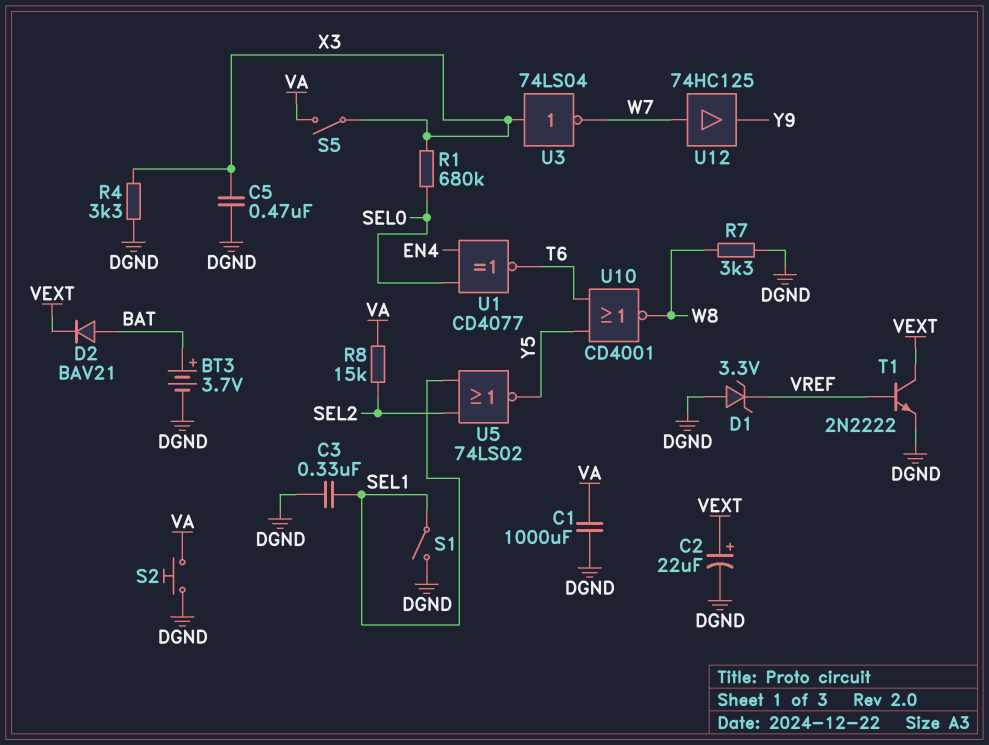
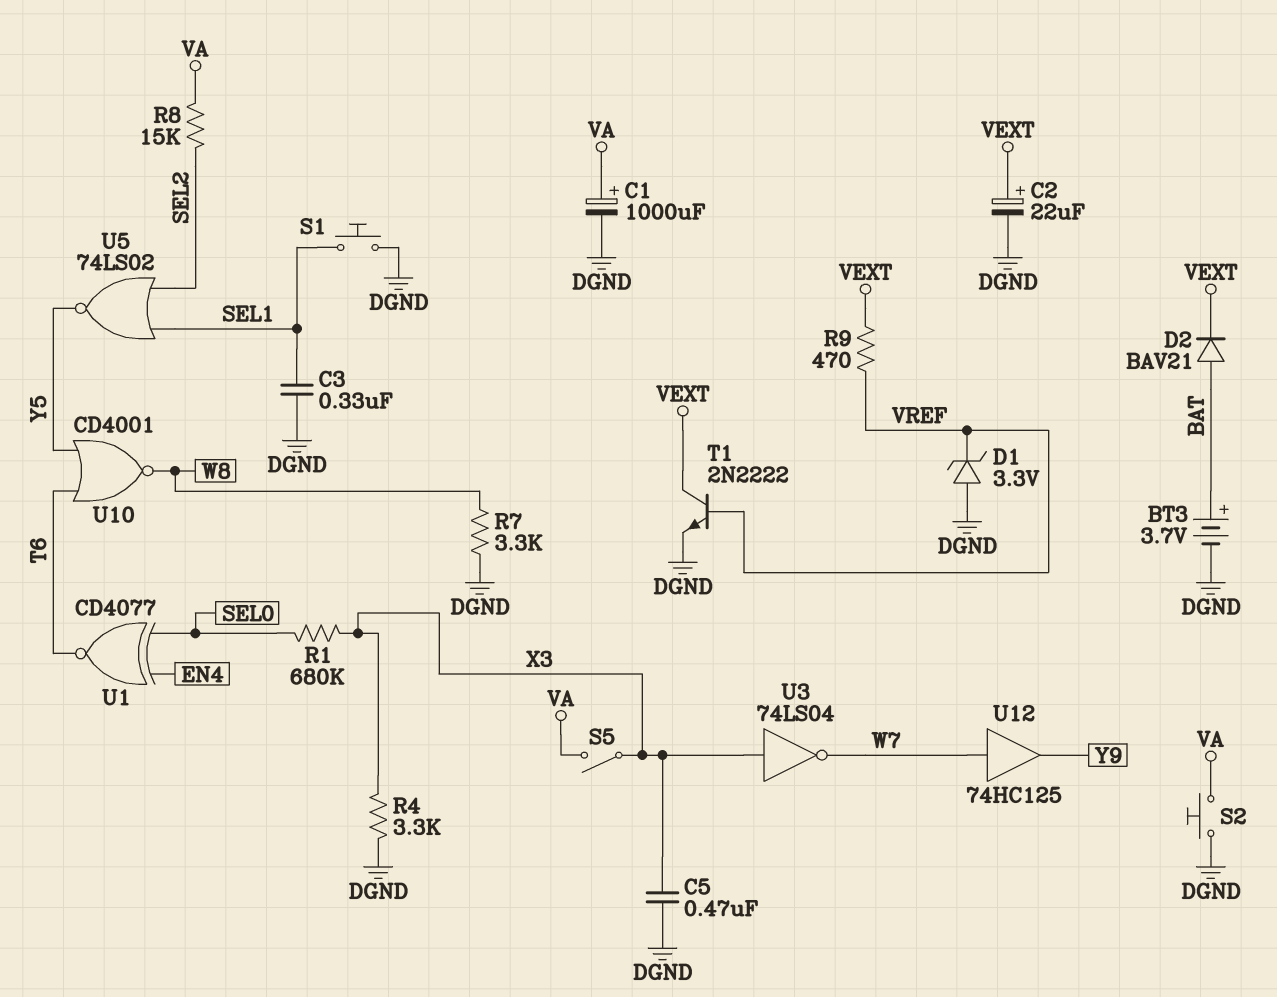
C1: 1000uF (DGND, VA) -> 1000uF (plus VA, minus DGND)
R9: none -> 470 (VEXT, VREF)
S1: switch (DGND, SEL1) -> button (DGND, SEL1)

